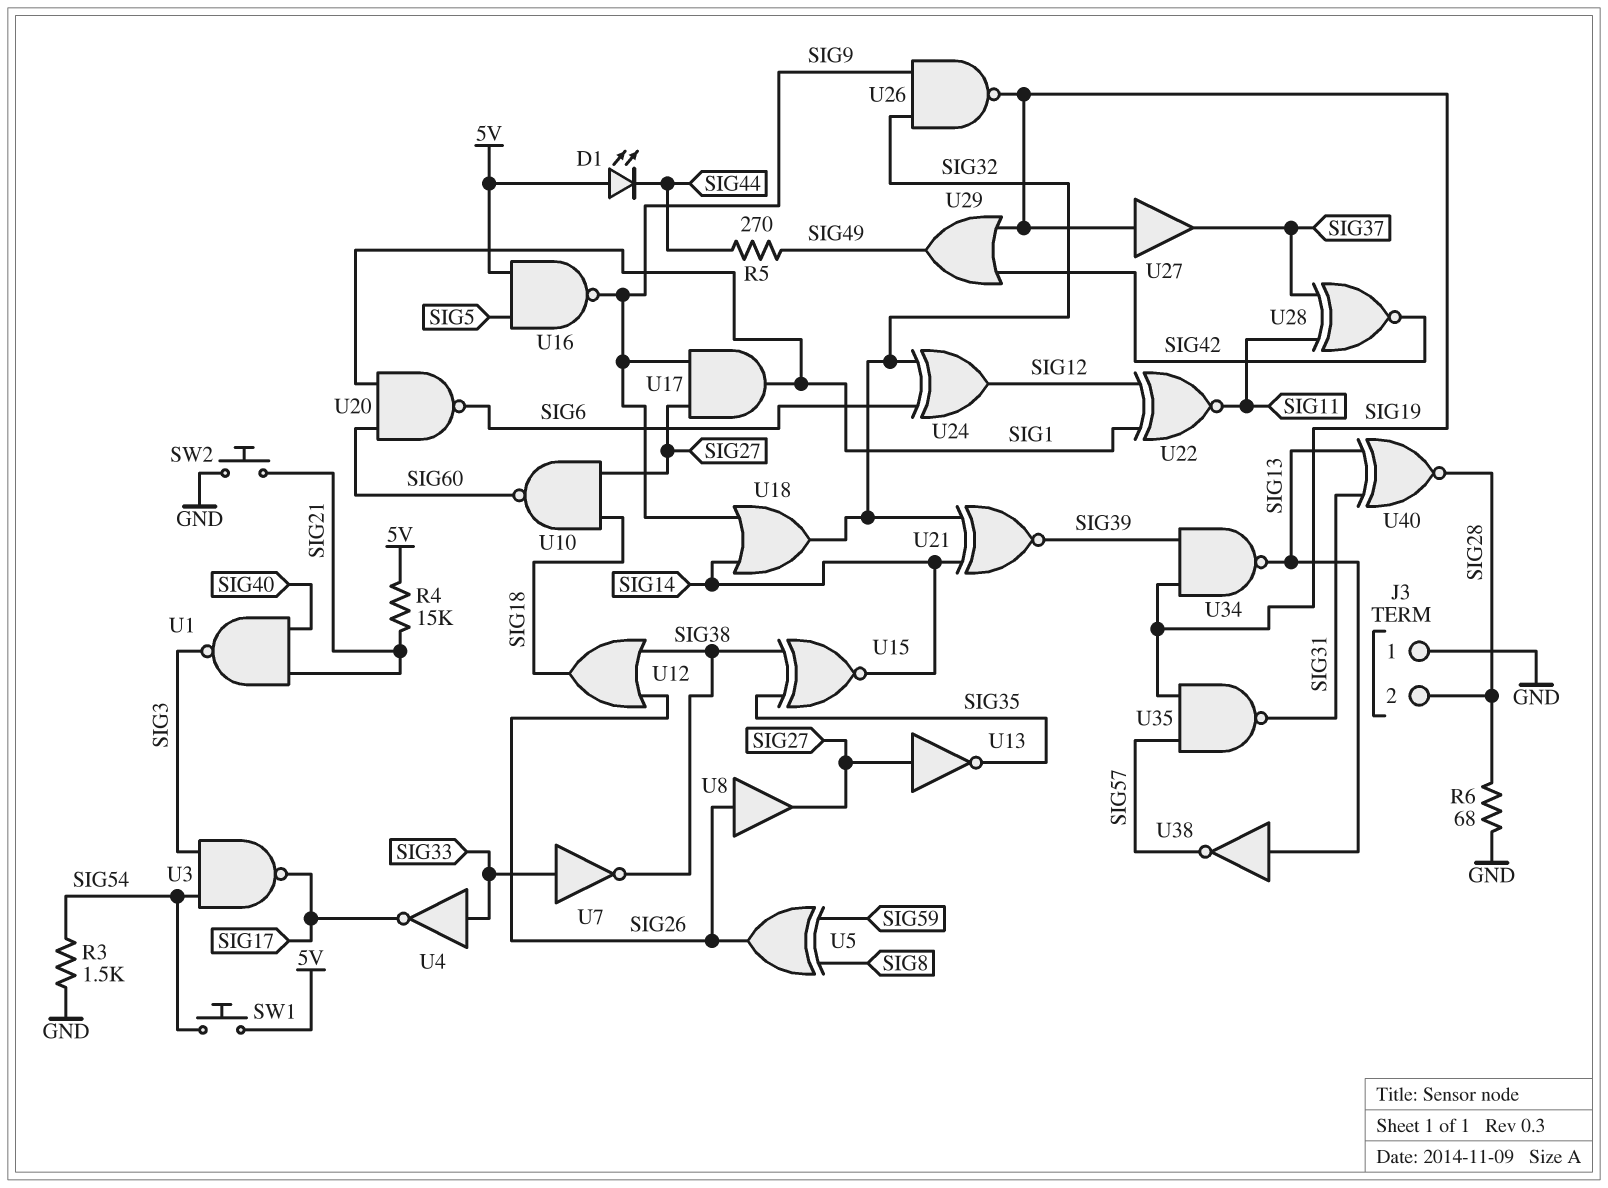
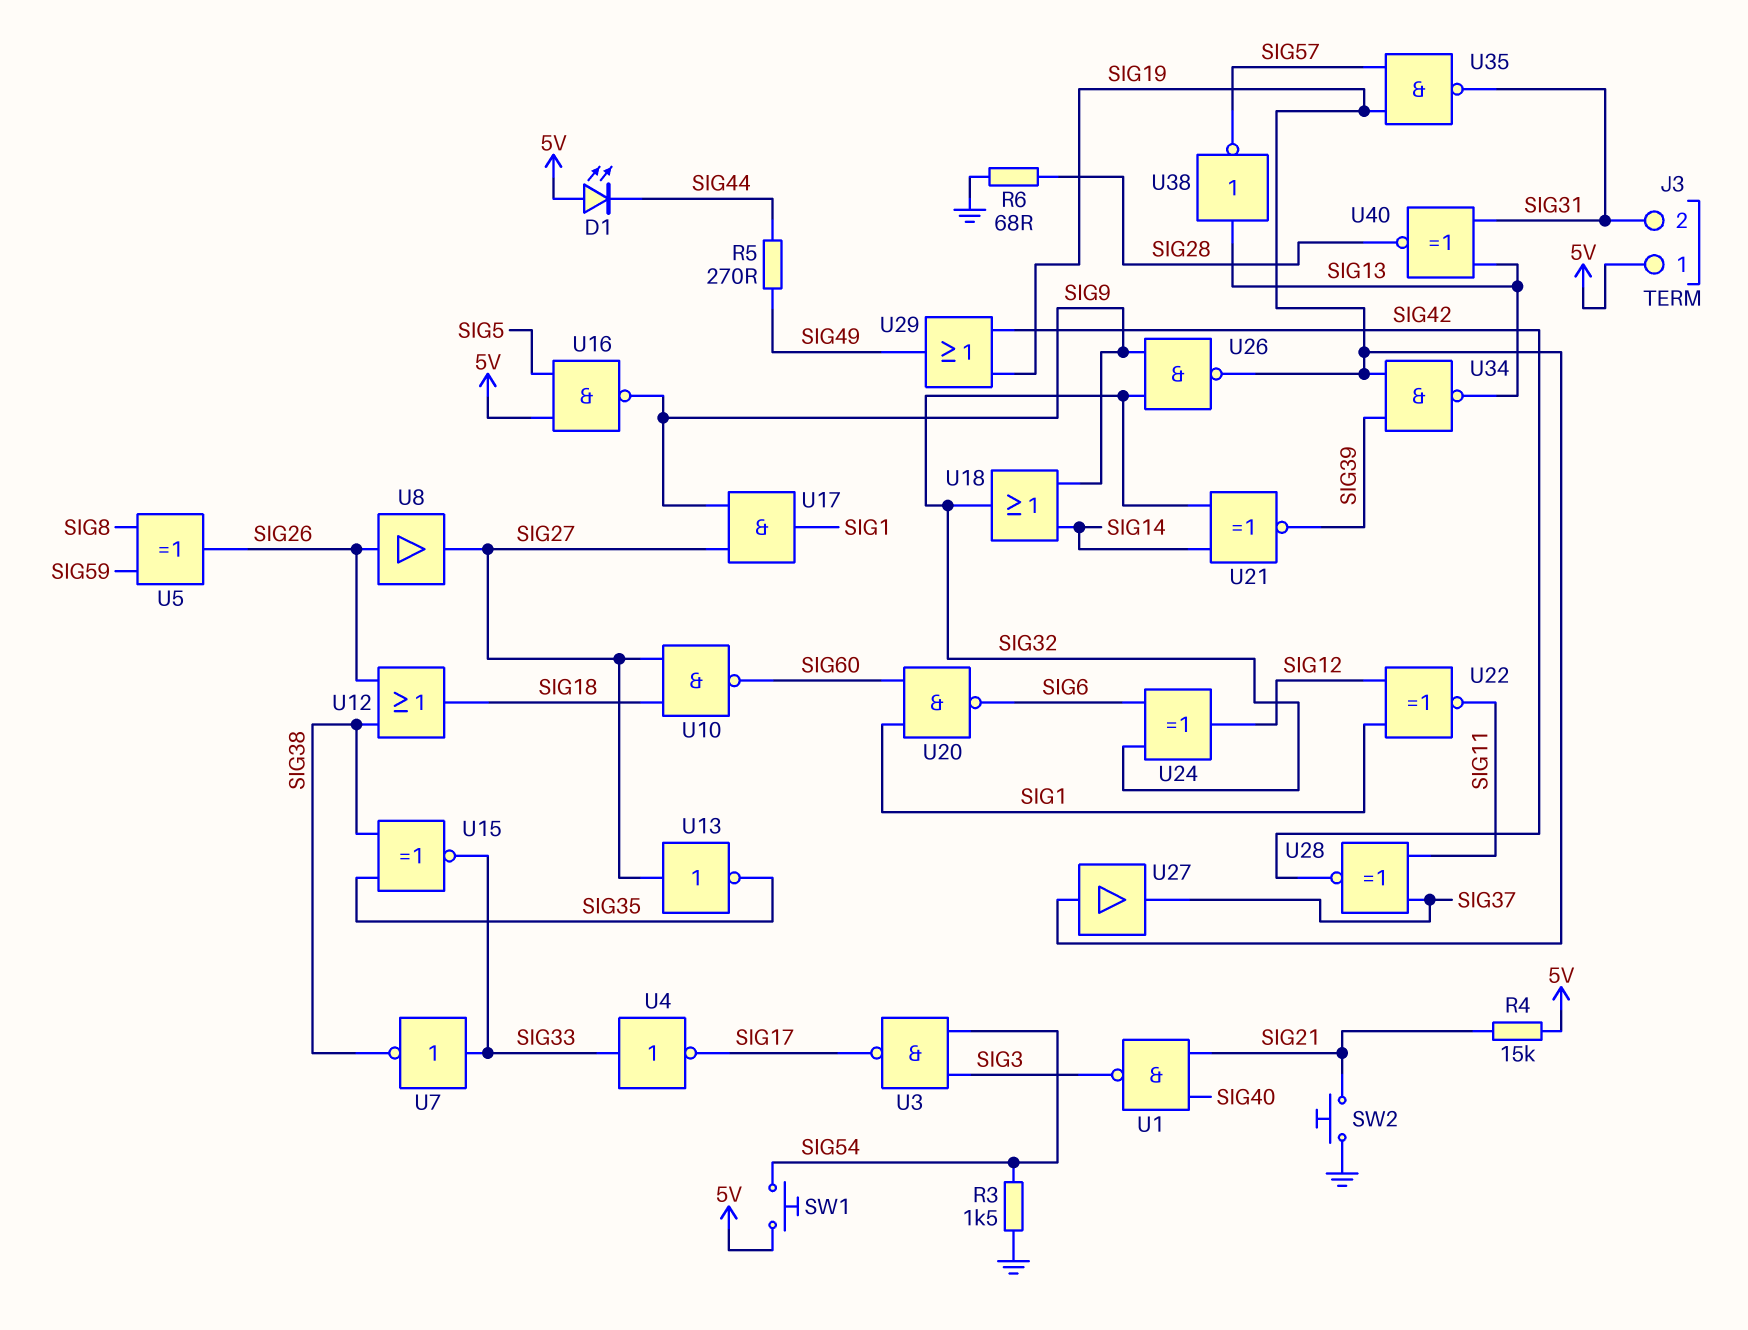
J3 pin 1: GND -> 5V
J3 pin 2: SIG28 -> SIG31
U15: XNOR (in SIG35, in SIG38, out SIG14) -> XNOR (in SIG35, in SIG38, out SIG33)

